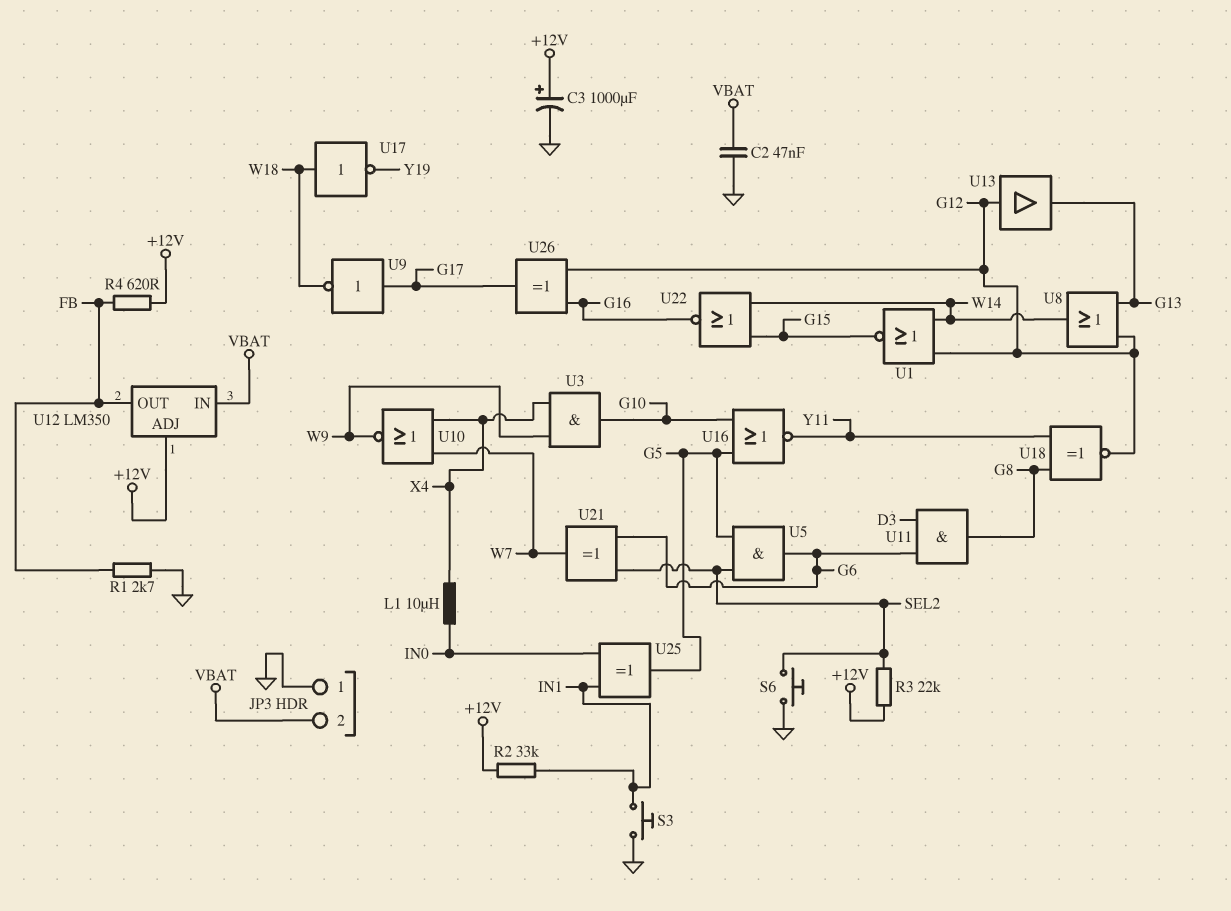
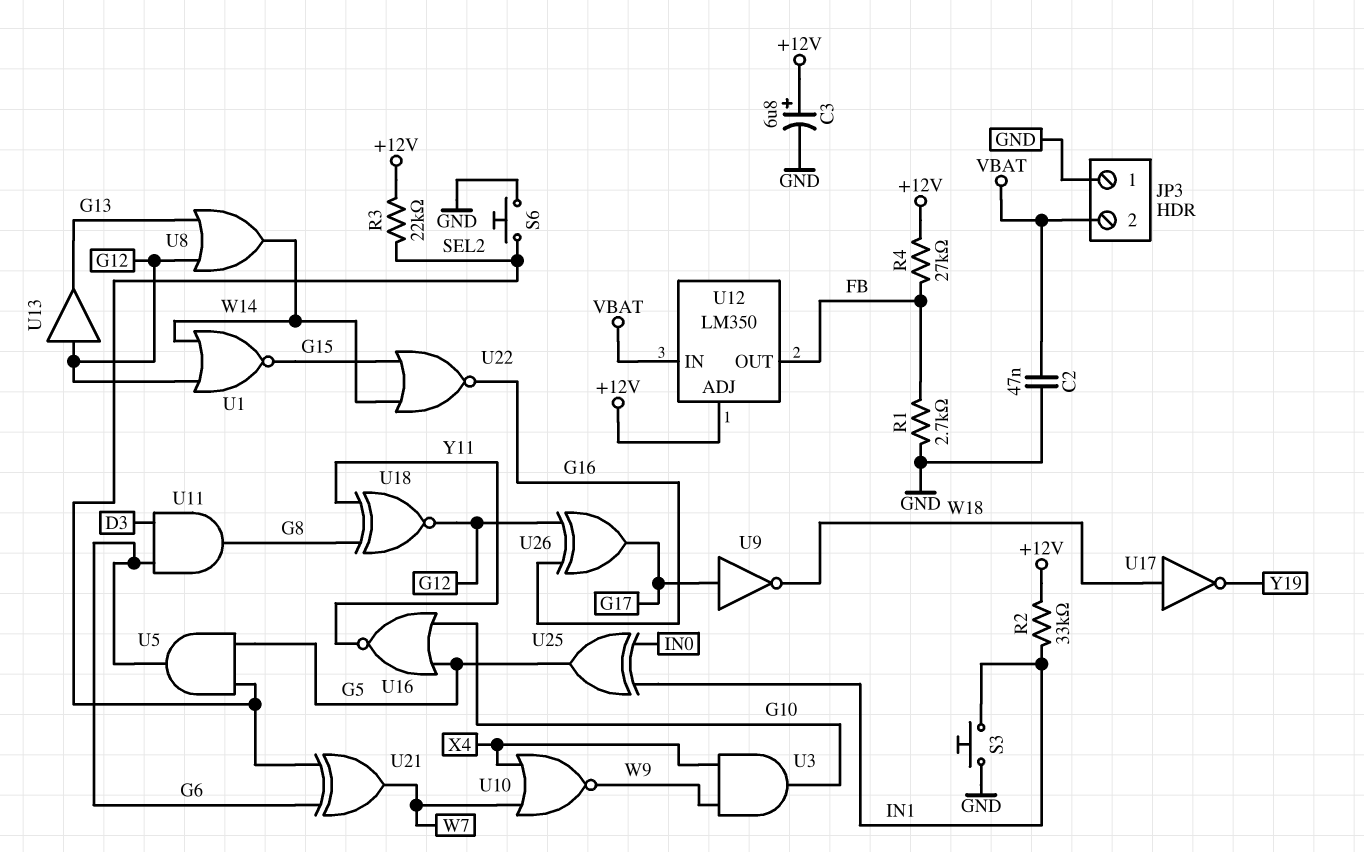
C3: 1000uF (plus +12V, minus GND) -> 6.8uF (plus +12V, minus GND)
L1: 10uH (IN0, X4) -> none
R4: 620 (+12V, FB) -> 27k (+12V, FB)

